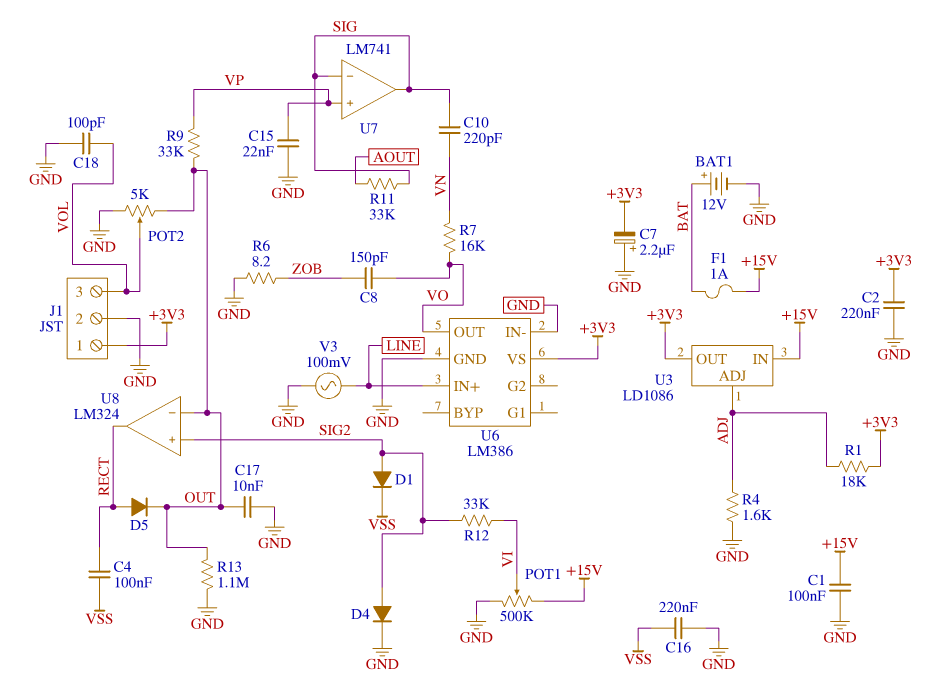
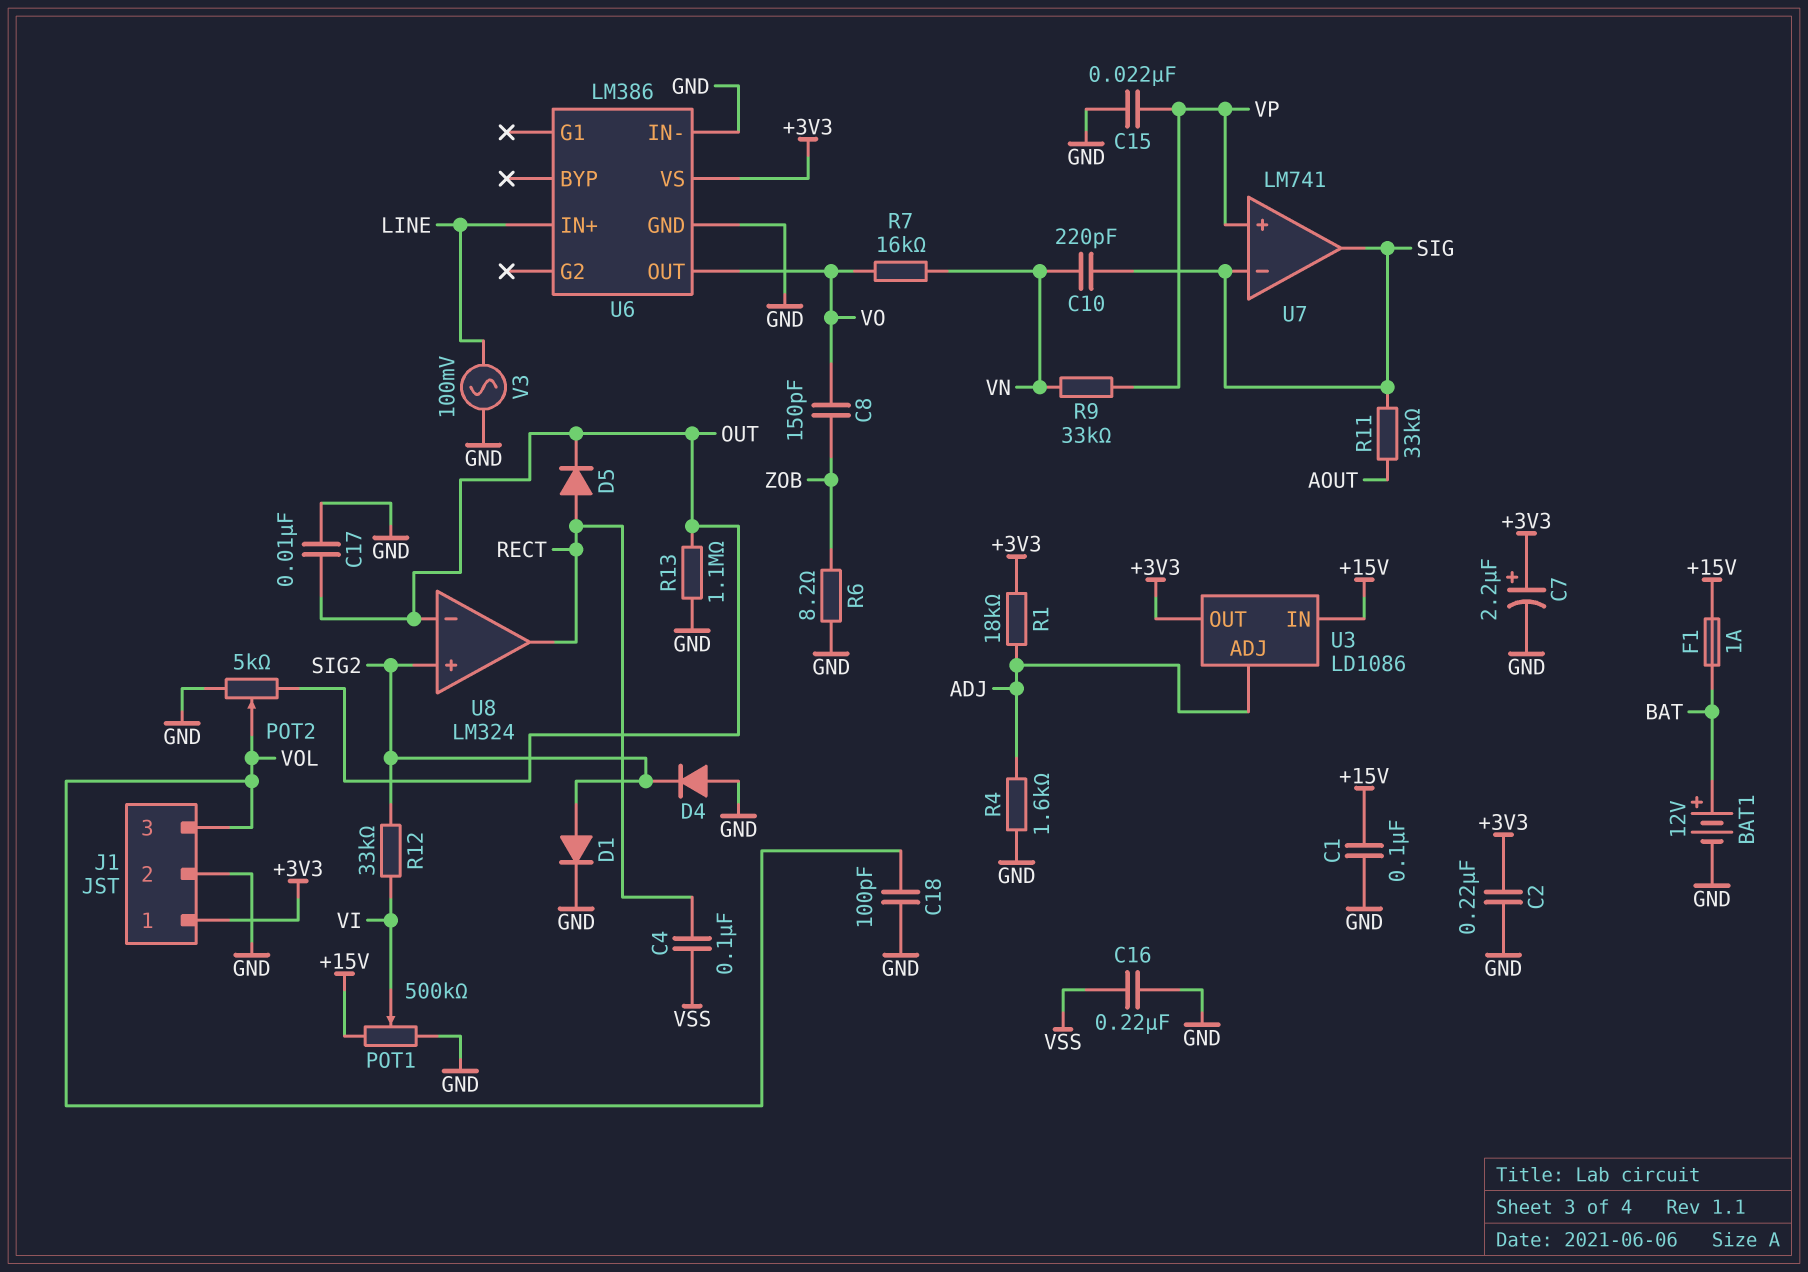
C7: 2.2uF (plus GND, minus +3V3) -> 2.2uF (plus +3V3, minus GND)
D1: diode (A SIG2, K VSS) -> diode (A SIG2, K GND)
D4: diode (A SIG2, K GND) -> diode (A GND, K SIG2)
R9: 33k (OUT, VP) -> 33k (VN, VP)

